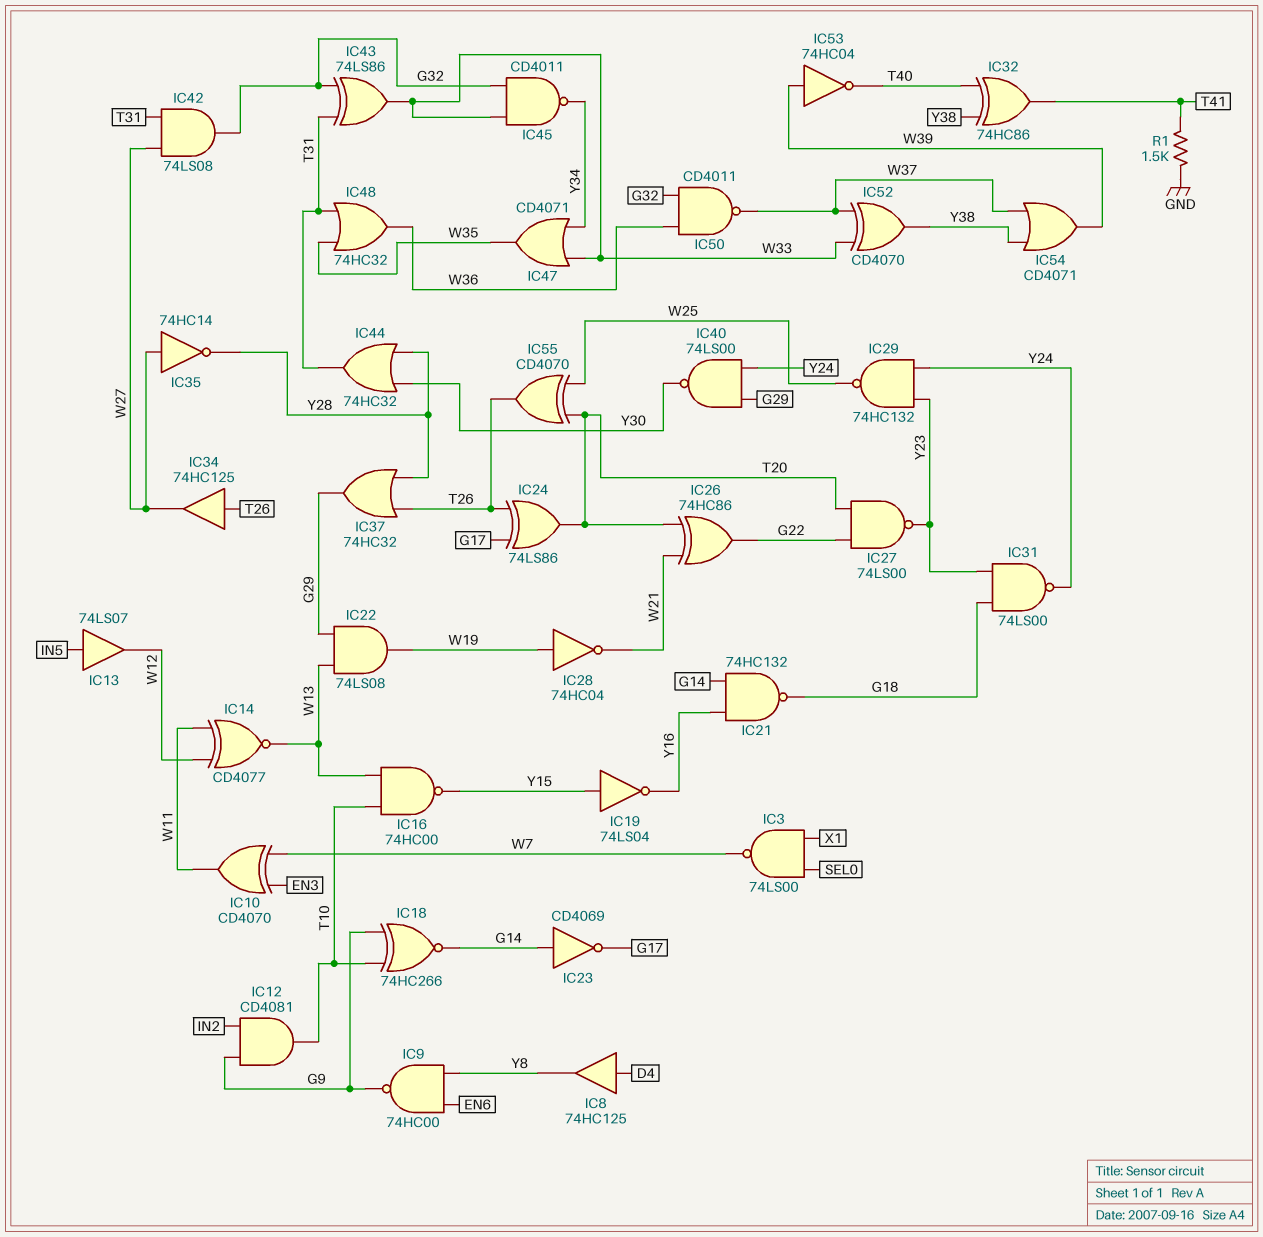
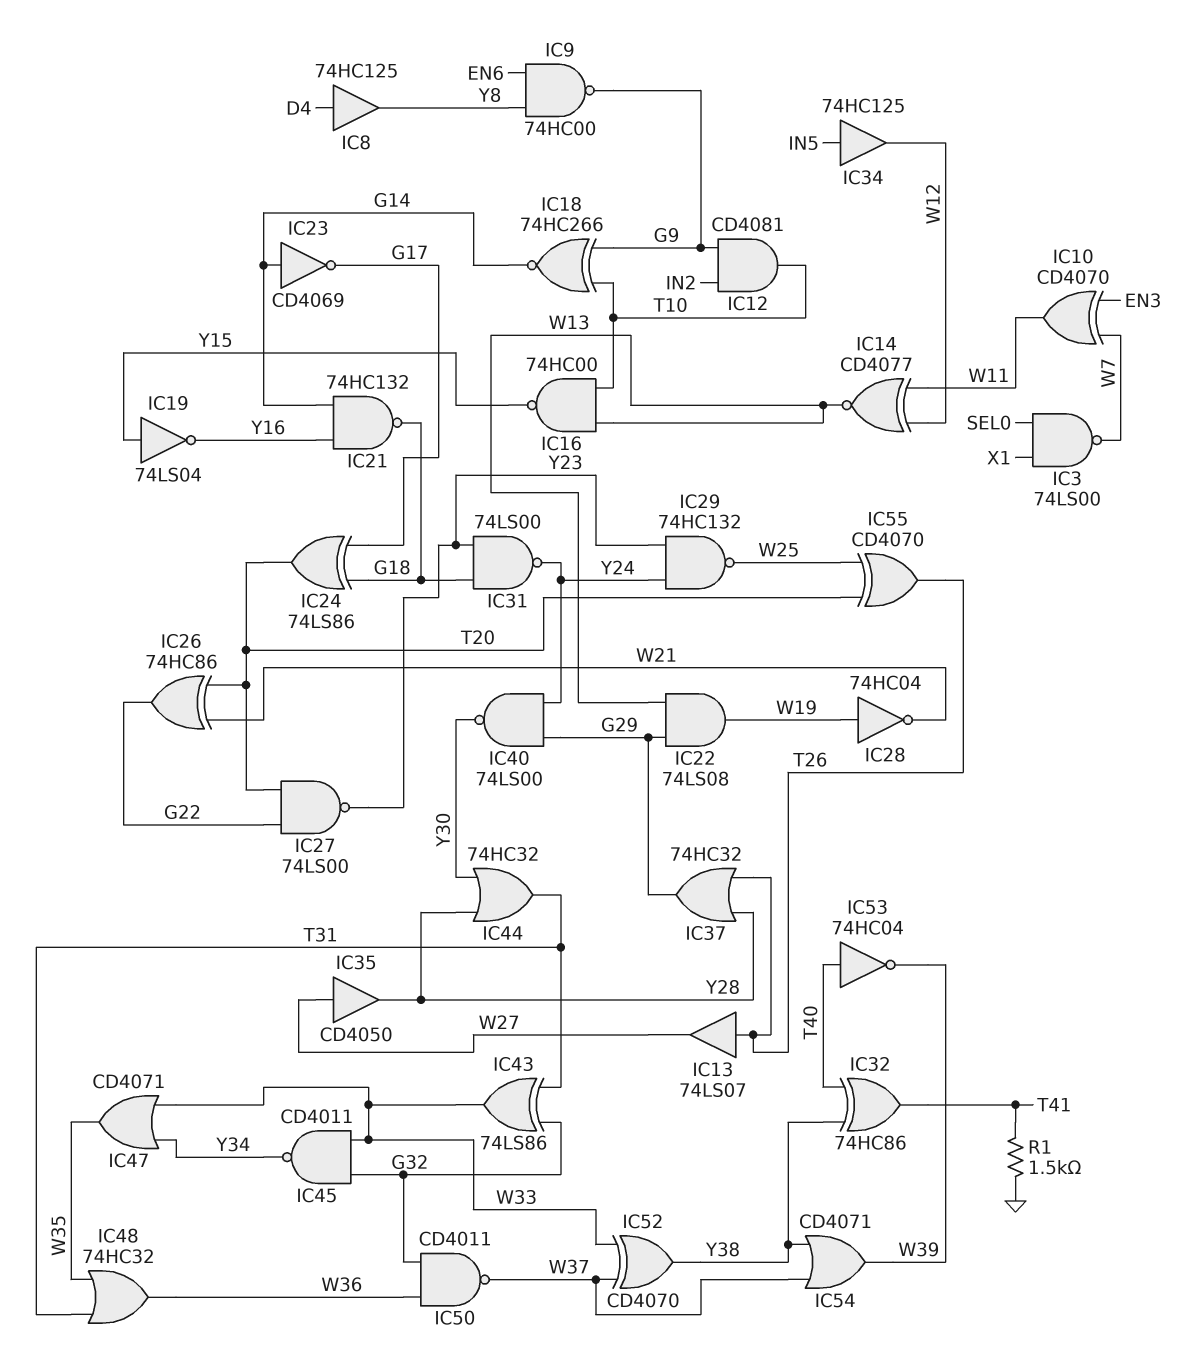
IC13: buffer 74LS07 (in IN5, out W12) -> buffer 74LS07 (in T26, out W27)
IC24: XOR 74LS86 (in G17, in T26, out T20) -> XOR 74LS86 (in G17, in G18, out T20)
IC34: buffer 74HC125 (in T26, out W27) -> buffer 74HC125 (in IN5, out W12)
IC35: NOT 74HC14 (in W27, out Y28) -> buffer CD4050 (in W27, out Y28)
IC42: AND 74LS08 (in T31, in W27, out G32) -> none
IC53: NOT 74HC04 (in W39, out T40) -> NOT 74HC04 (in T40, out W39)

